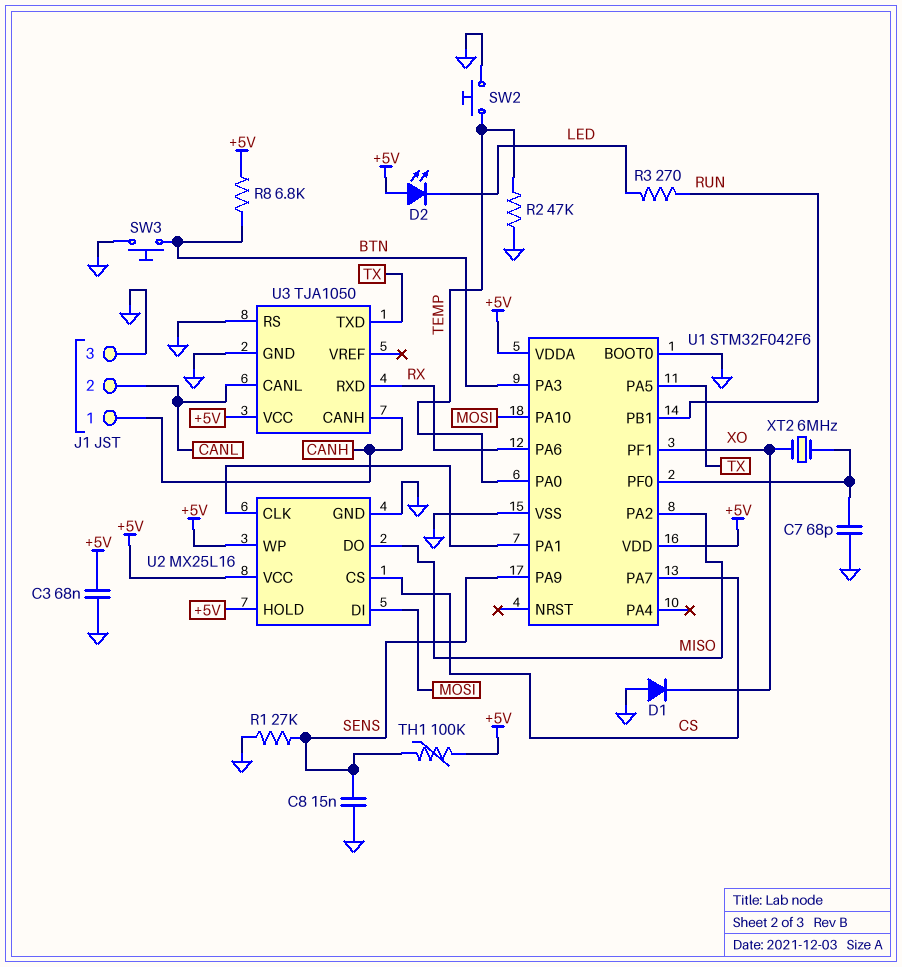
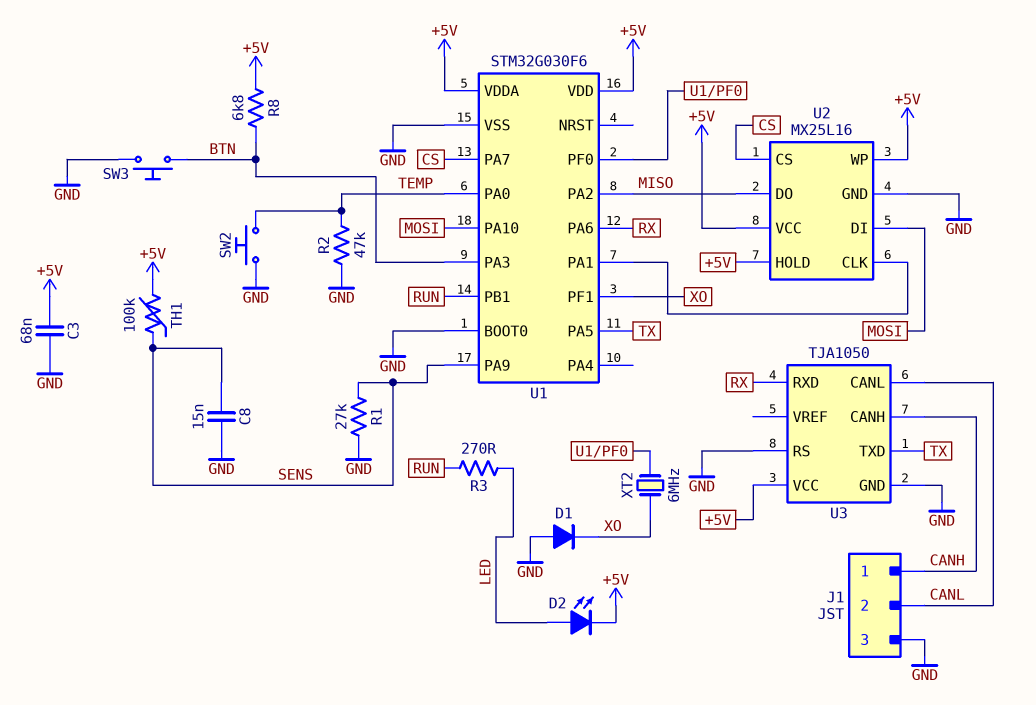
C7: 68pF (GND, U1/PF0) -> none
D2: LED (A +5V, K LED) -> LED (A LED, K +5V)
U1: STM32F042F6 -> STM32G030F6

